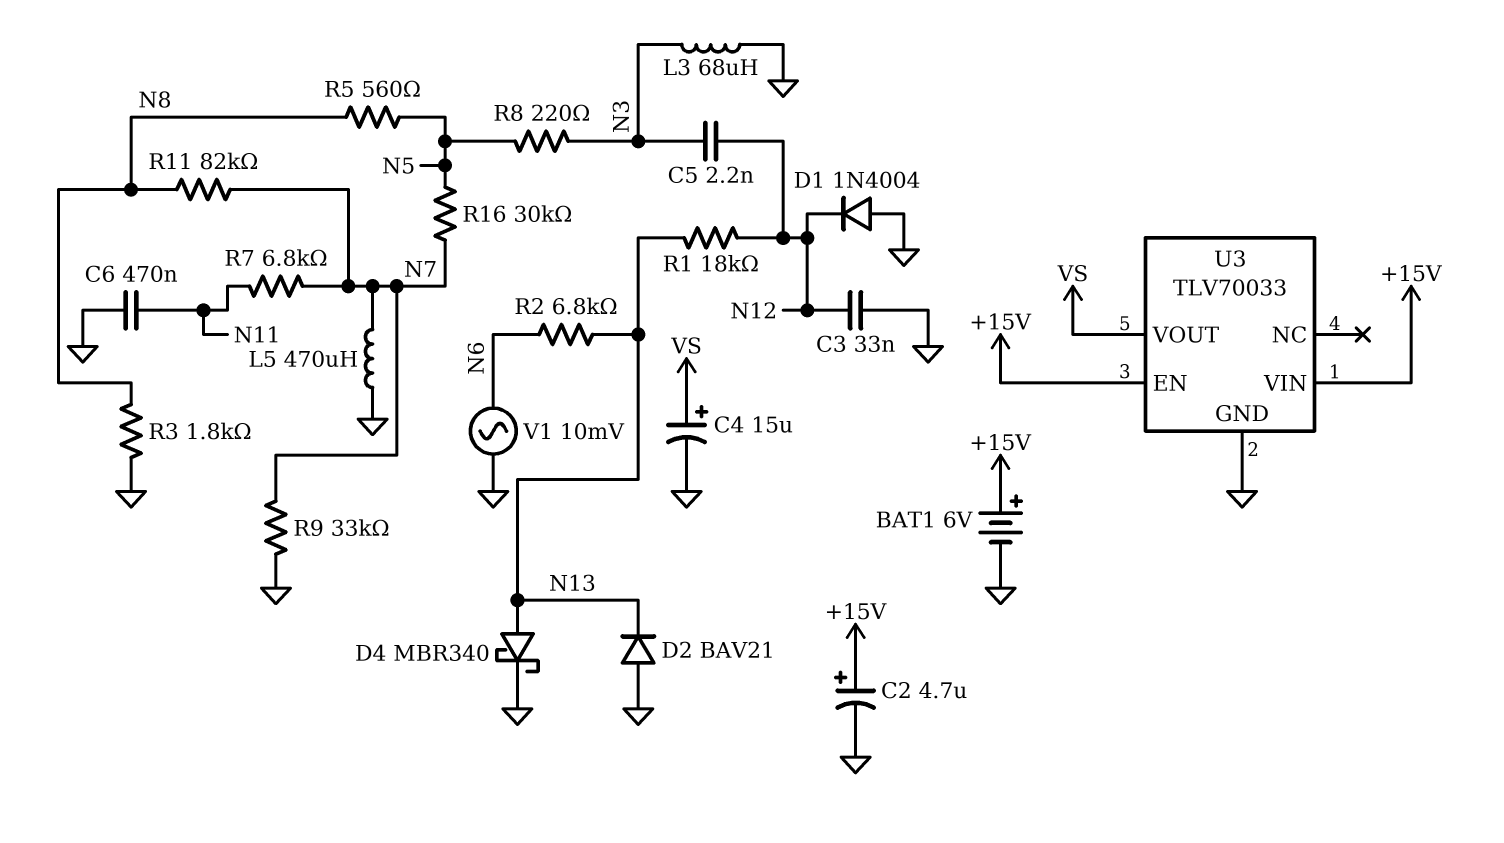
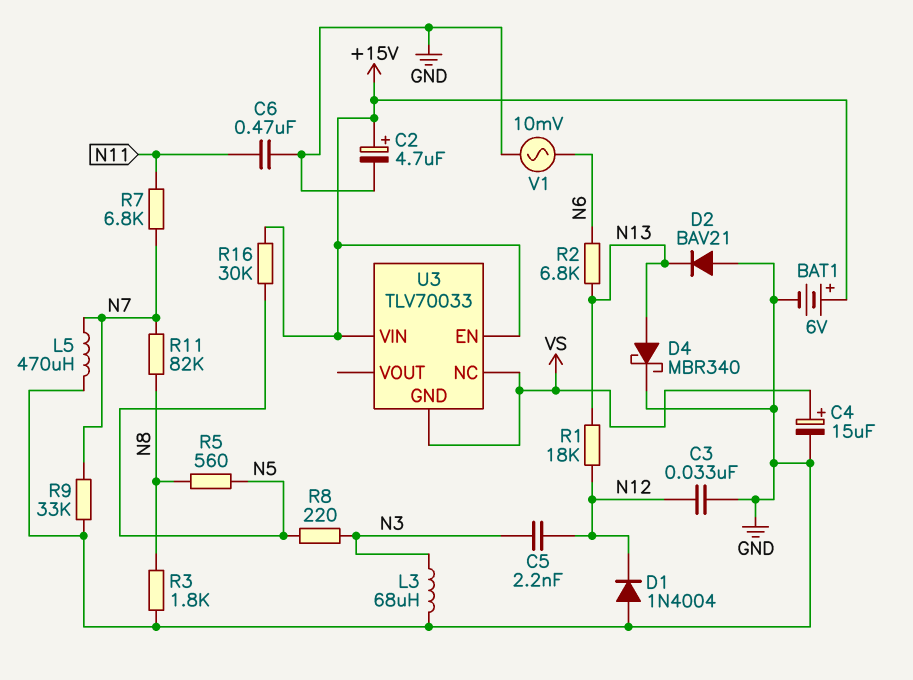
R16: 30k (N5, N7) -> 30k (+15V, N5)
U3 pin GND: GND -> VS
U3 pin NC: none -> VS
U3 pin VOUT: VS -> none

